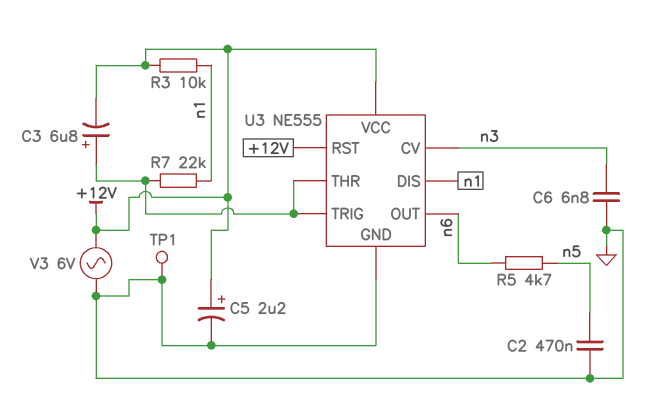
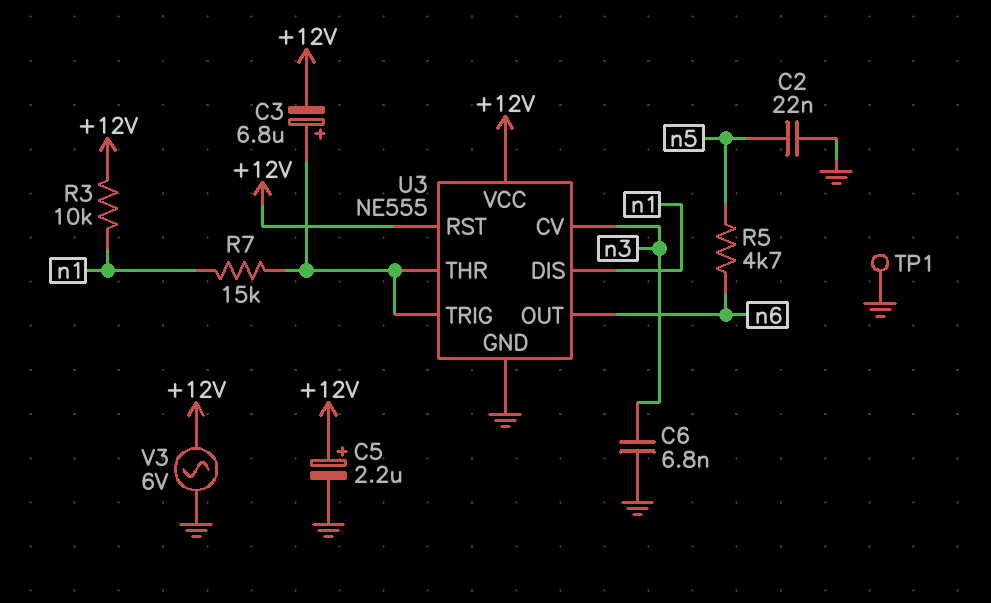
C2: 470nF (GND, n5) -> 22nF (GND, n5)
R7: 22k (U3/THR, n1) -> 15k (U3/THR, n1)

